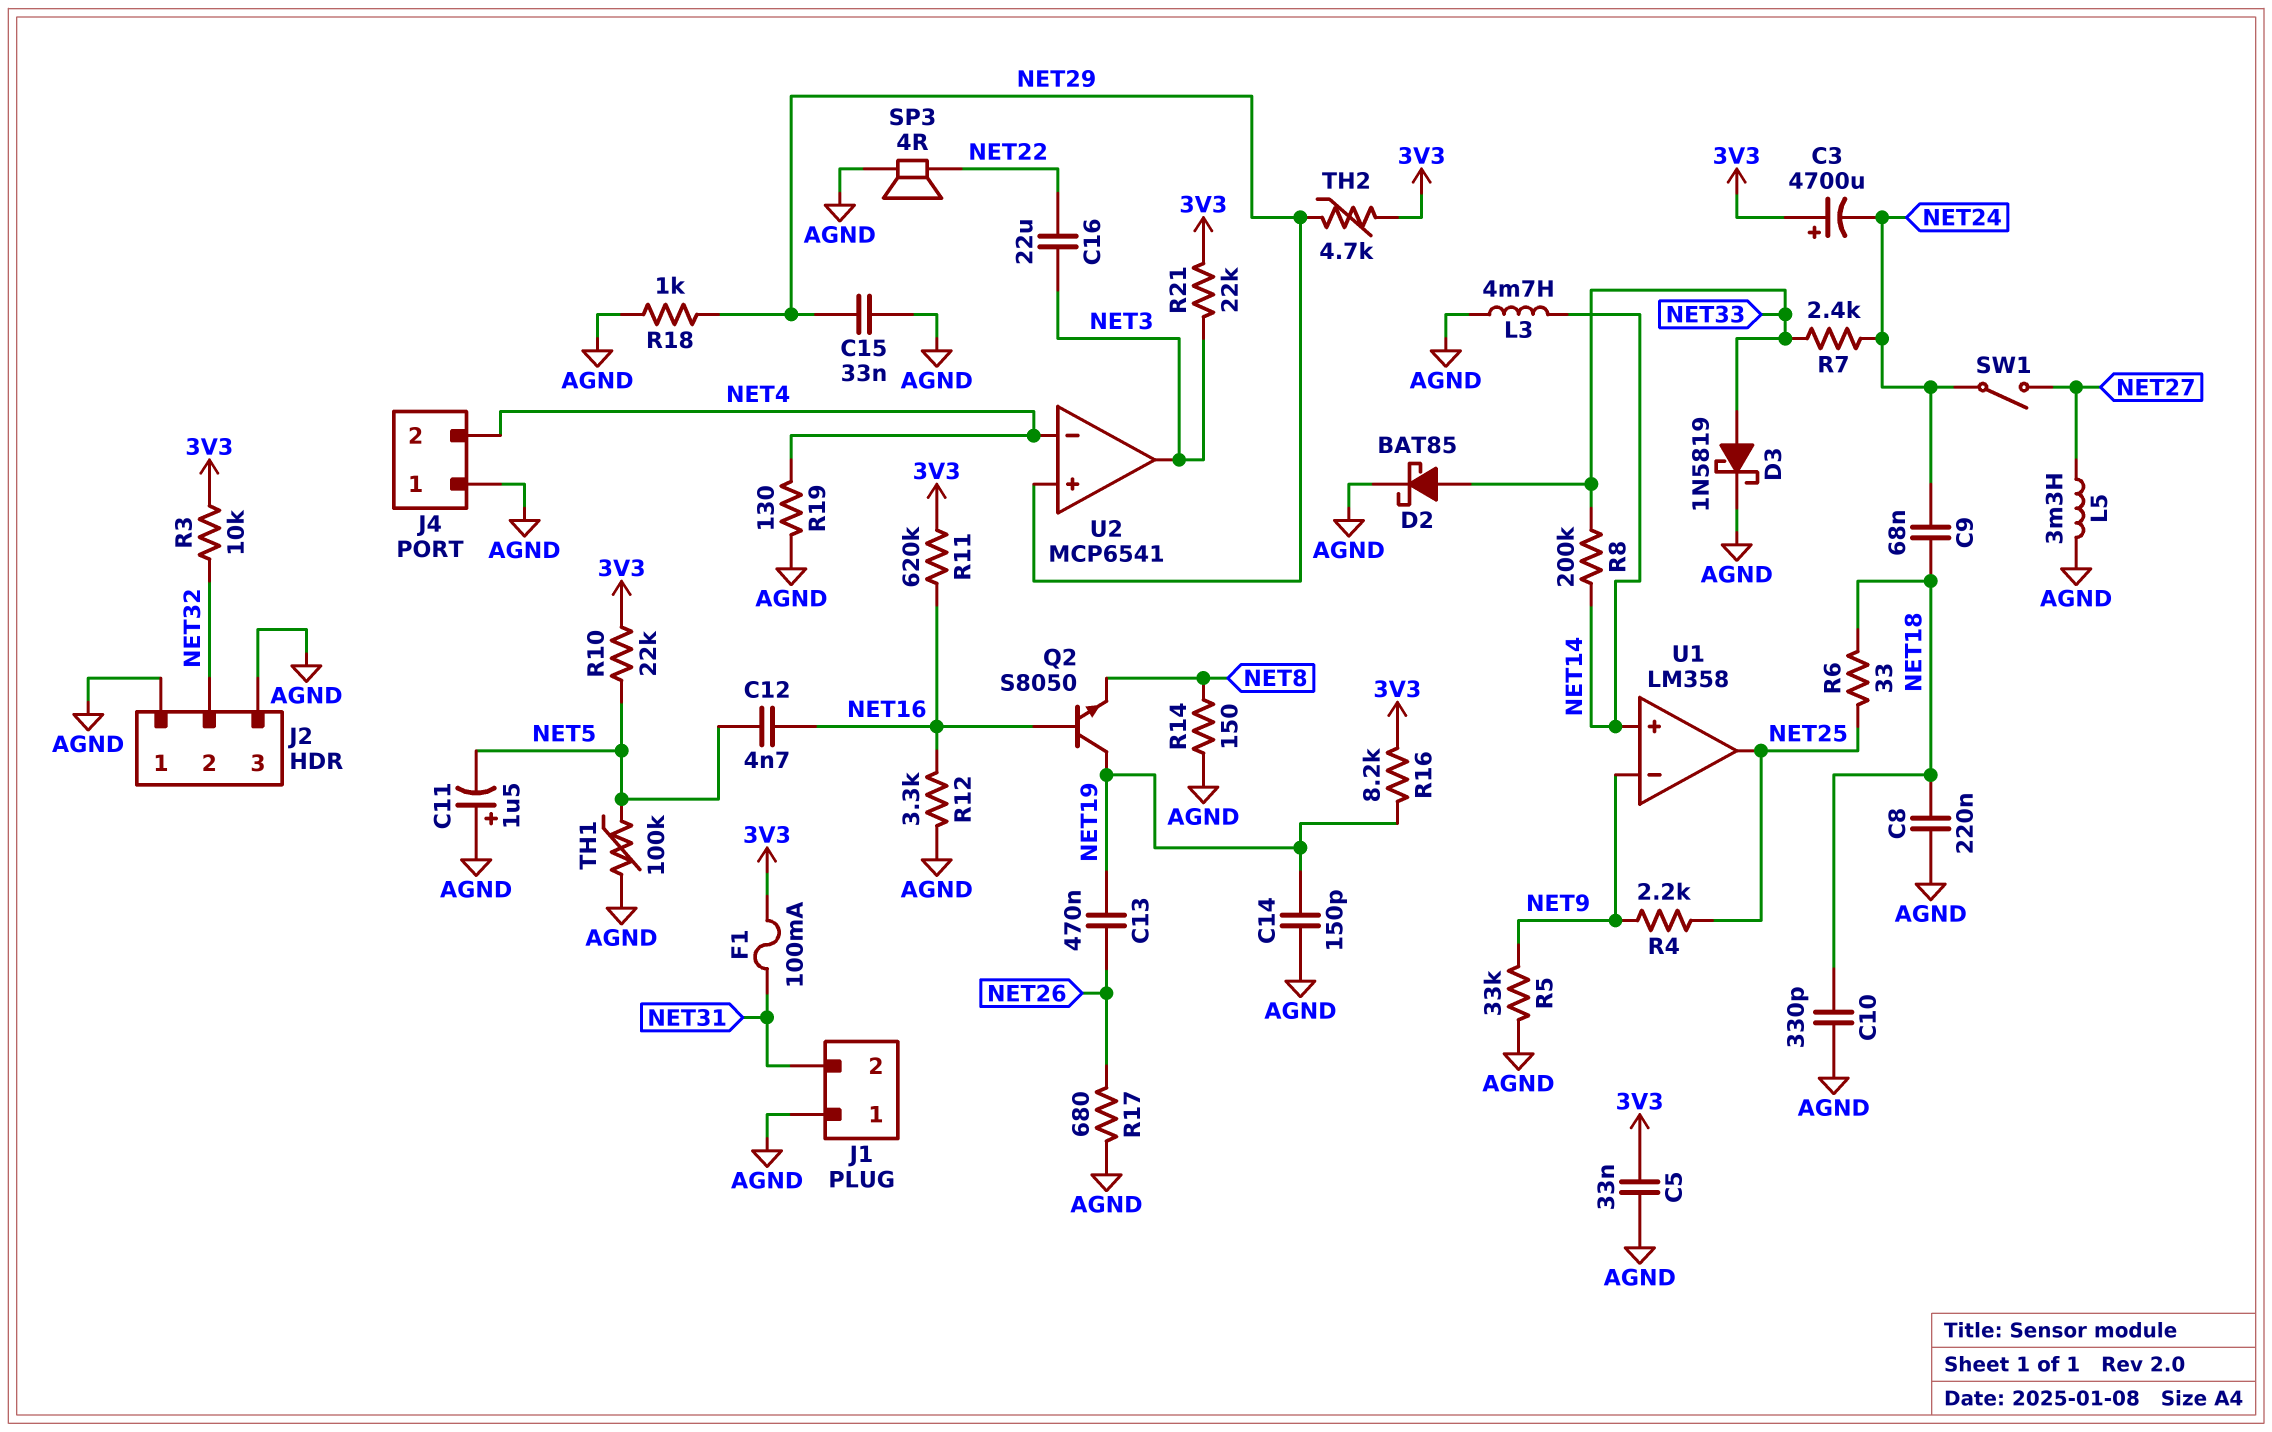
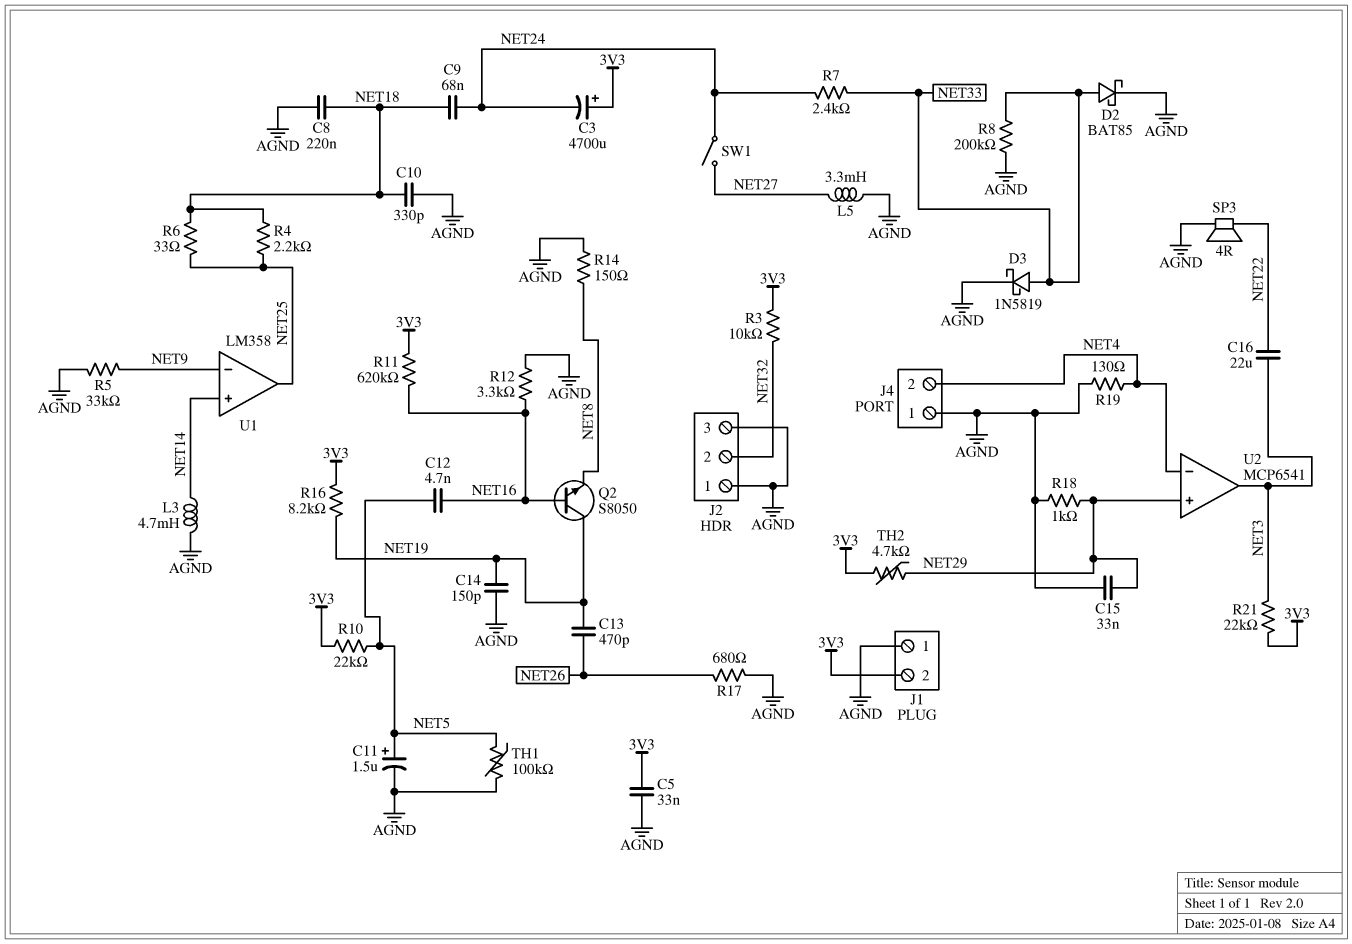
C11: 1.5uF (plus AGND, minus NET5) -> 1.5uF (plus NET5, minus AGND)
C13: 470nF (NET19, NET26) -> 470pF (NET19, NET26)
F1: 100mA (3V3, NET31) -> none
J1 pin 2: NET31 -> 3V3
R4: 2.2k (NET9, NET25) -> 2.2k (NET18, NET25)
R8: 200k (NET14, NET33) -> 200k (AGND, NET33)

